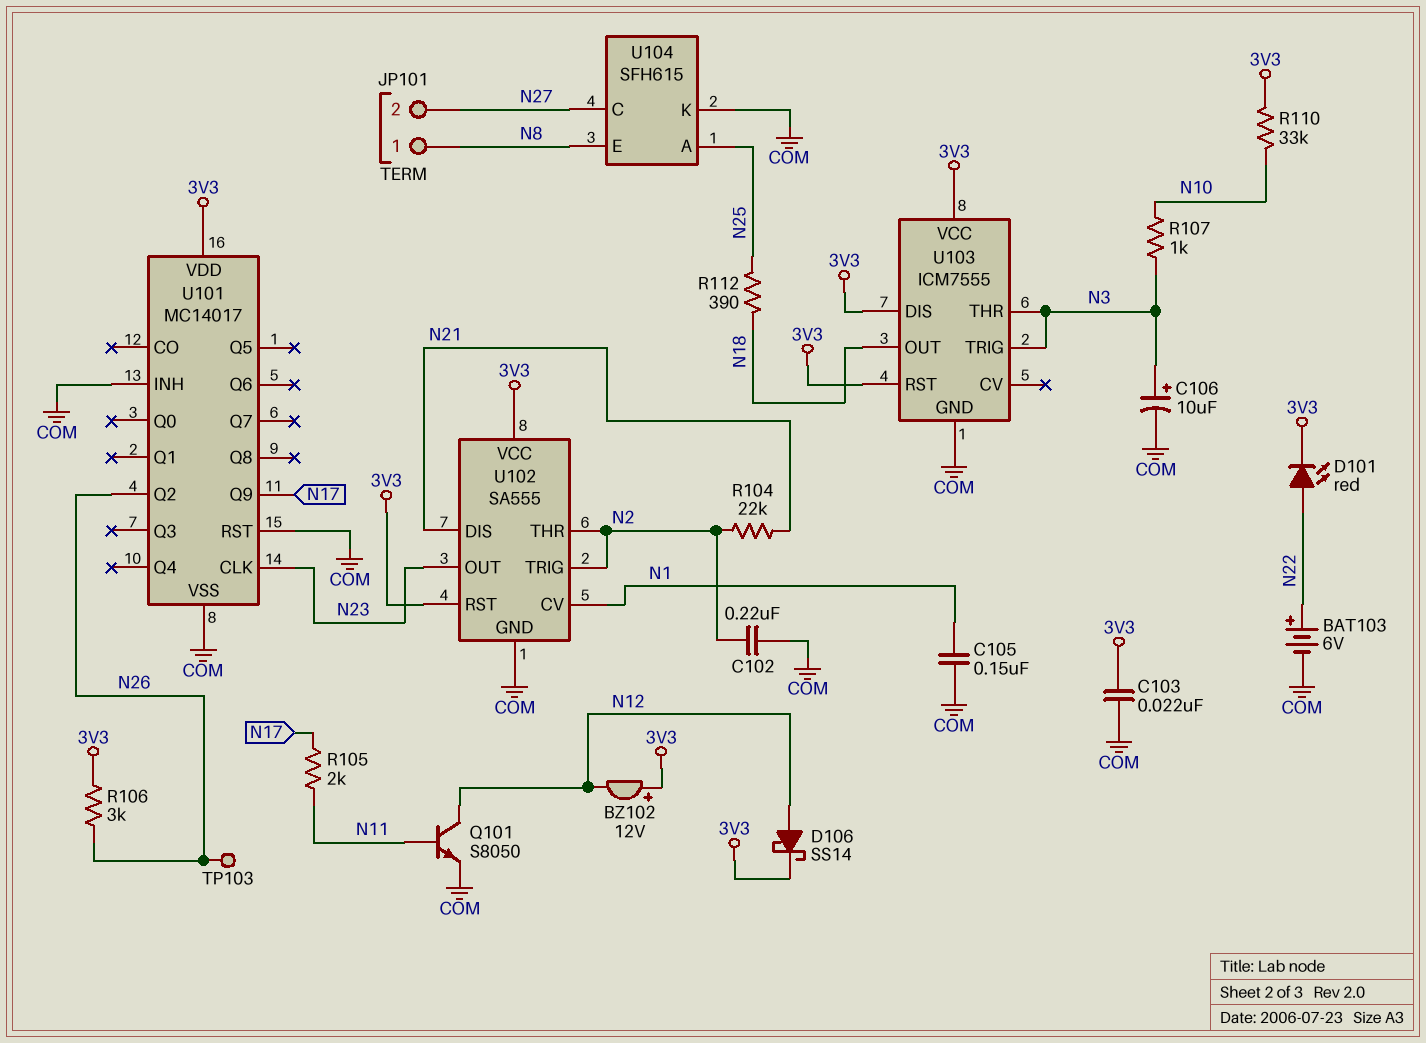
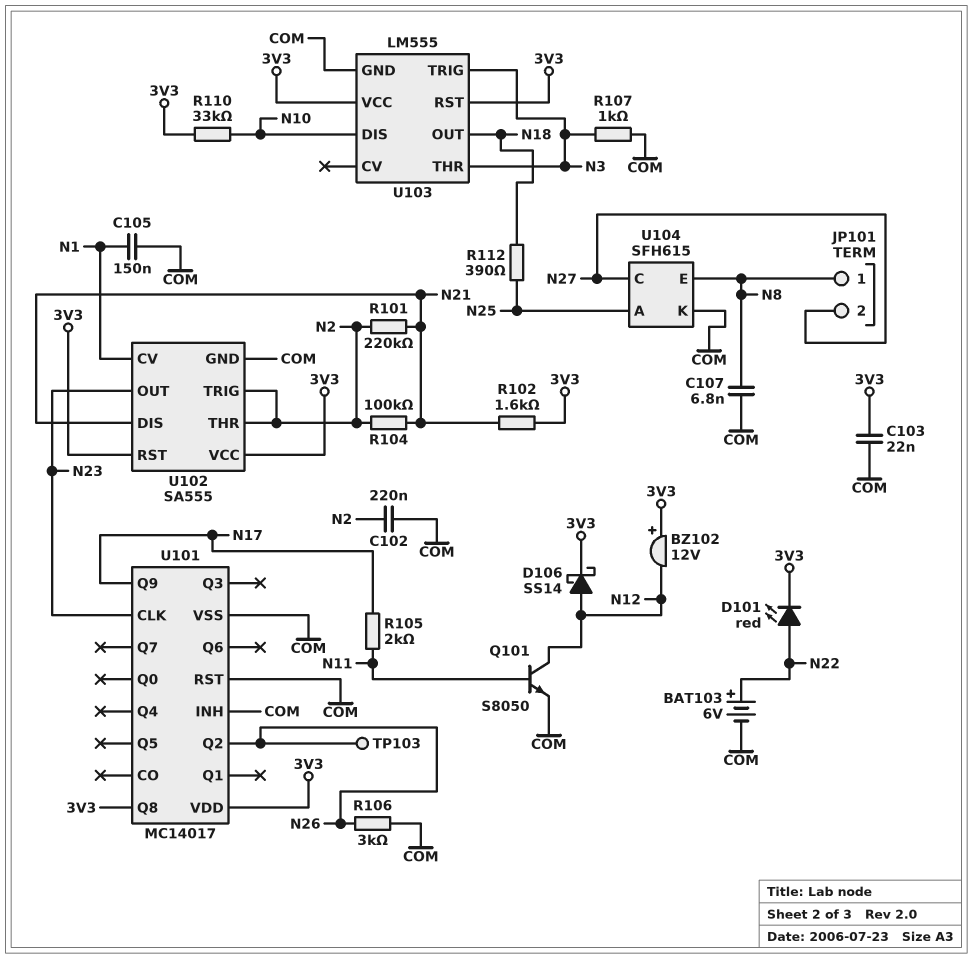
C106: 10uF (plus N3, minus COM) -> none
C107: none -> 6.8nF (COM, N8)
R101: none -> 220k (N2, N21)
R102: none -> 1.6k (3V3, N21)
R104: 22k (N2, N21) -> 100k (N2, N21)
R106: 3k (3V3, N26) -> 3k (COM, N26)
R107: 1k (N3, N10) -> 1k (COM, N3)
U101 pin Q8: none -> 3V3
U103: ICM7555 -> LM555
U103 pin DIS: 3V3 -> N10

